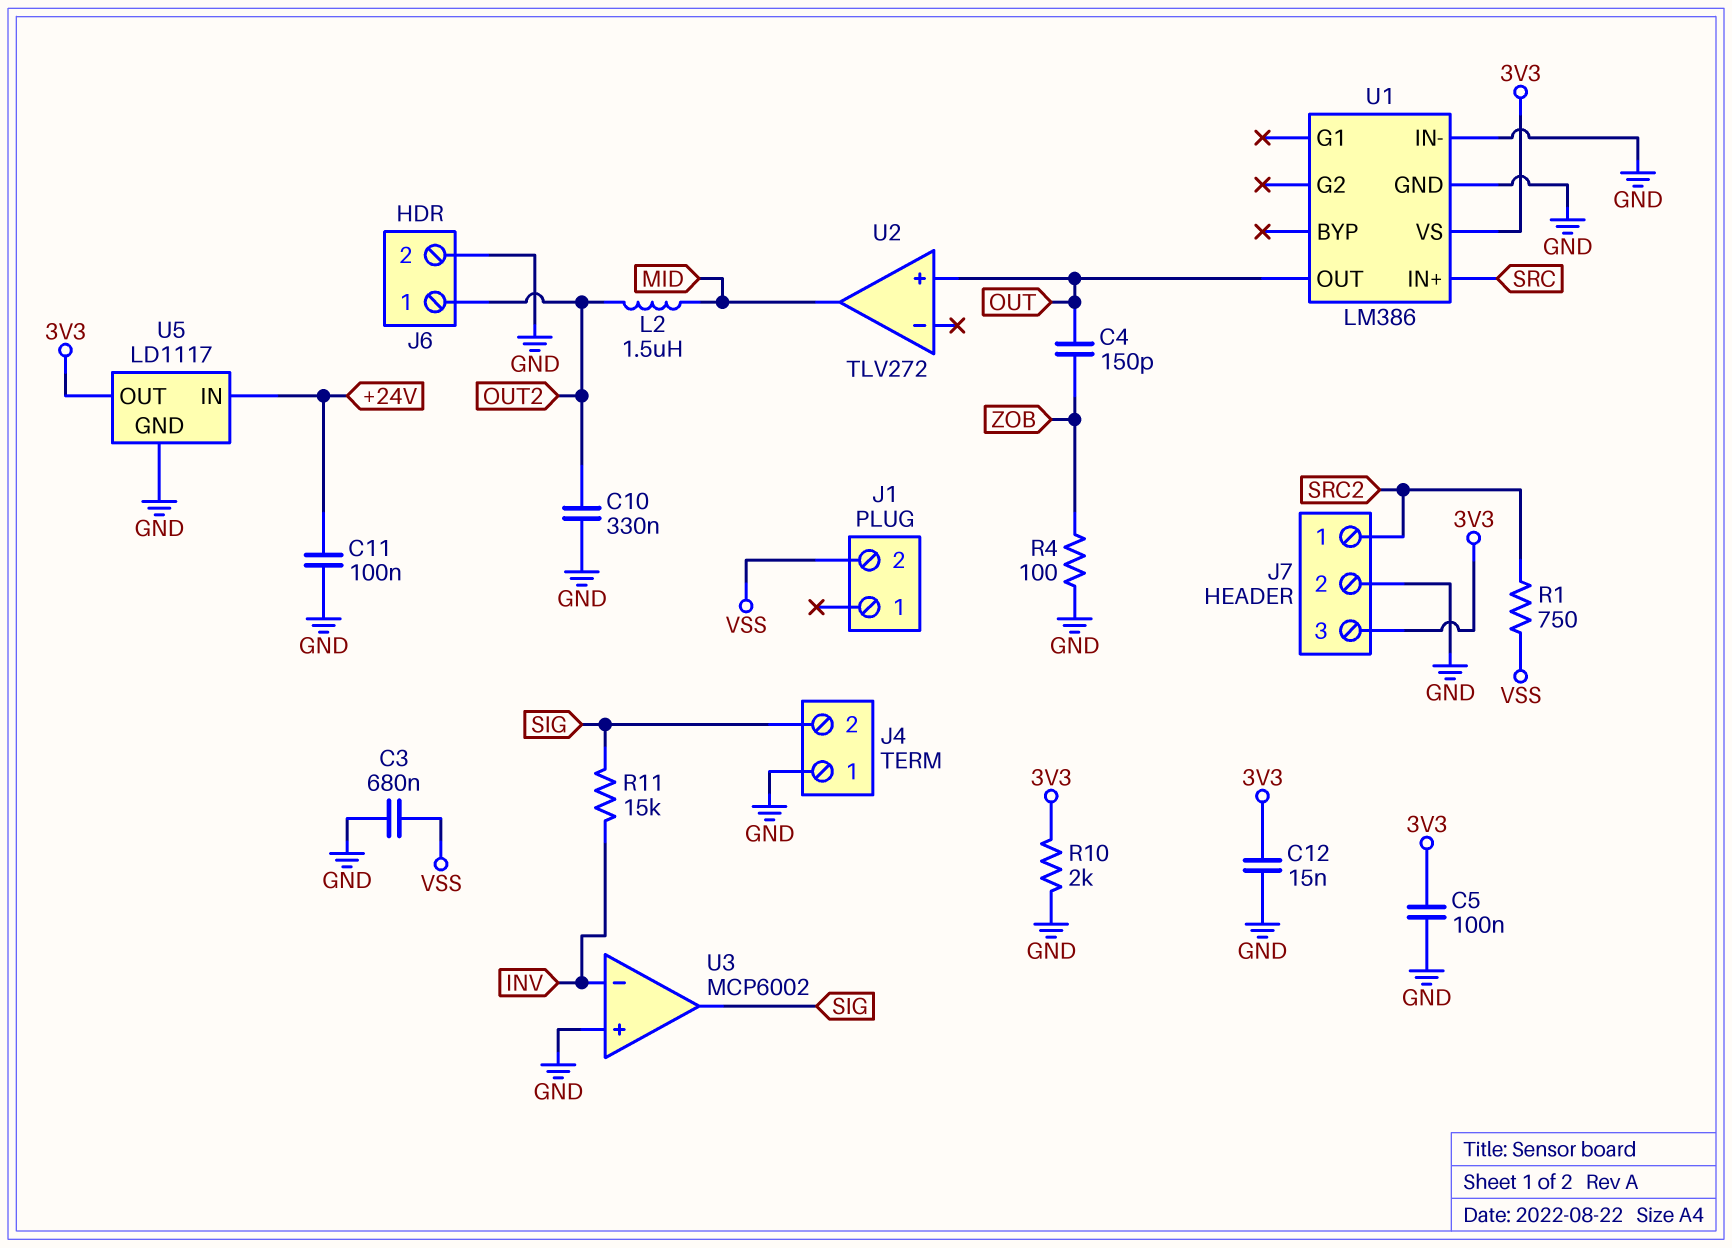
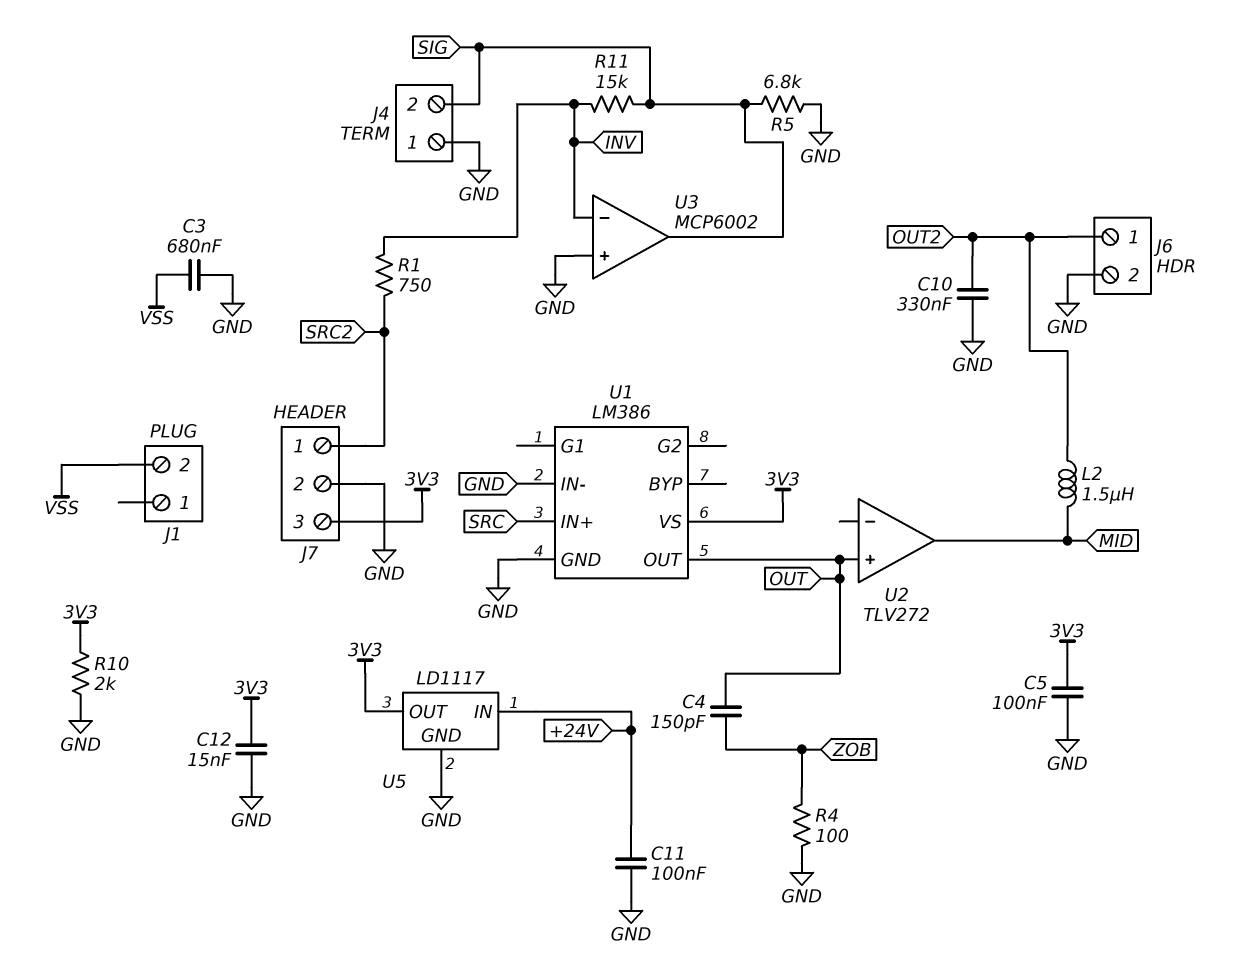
R1: 750 (SRC2, VSS) -> 750 (INV, SRC2)
R5: none -> 6.8k (GND, SIG)

